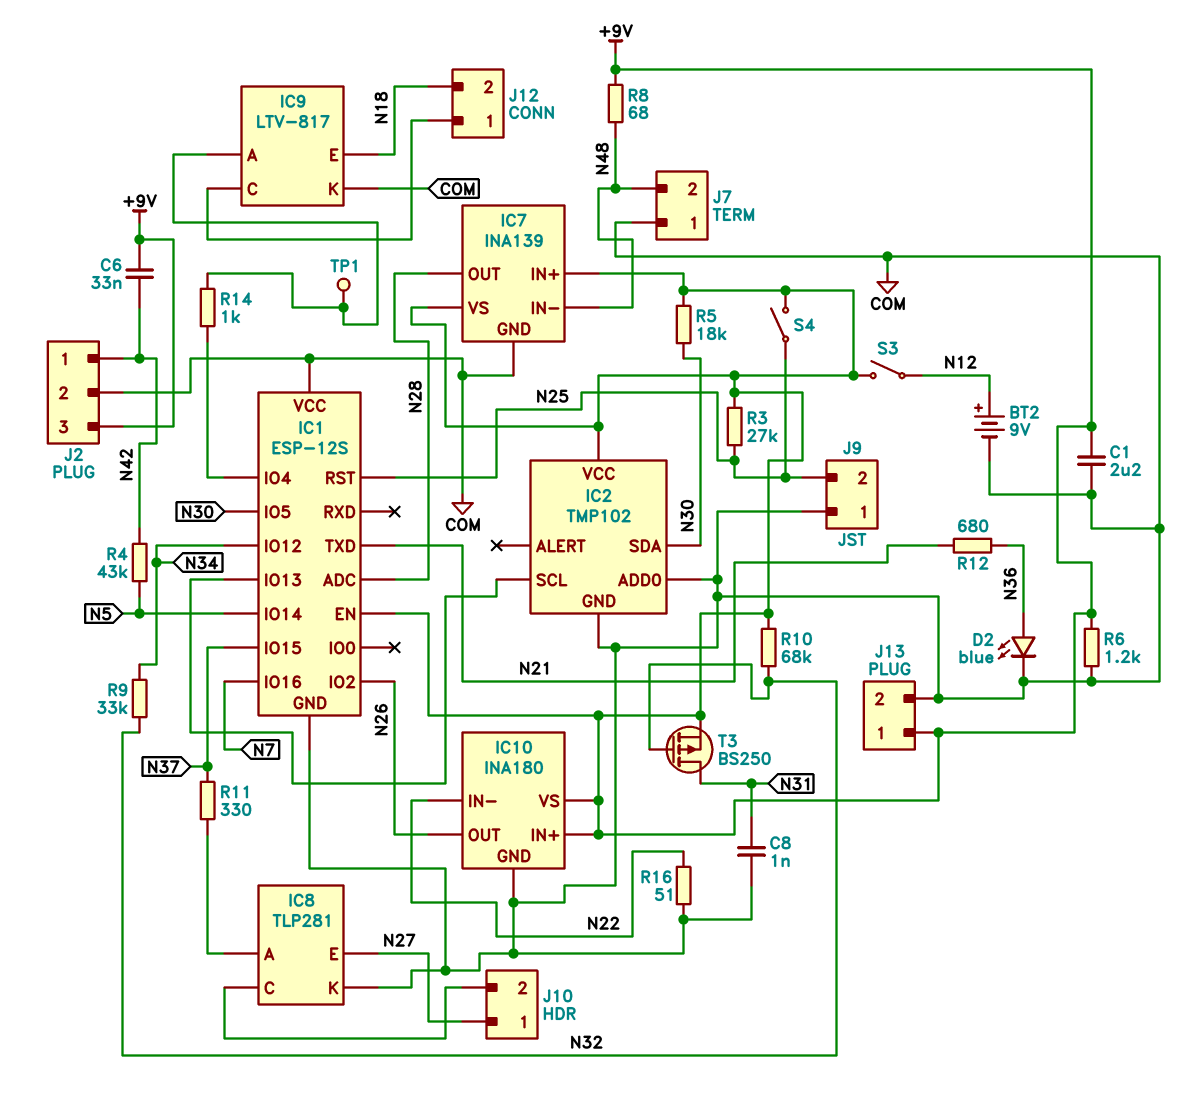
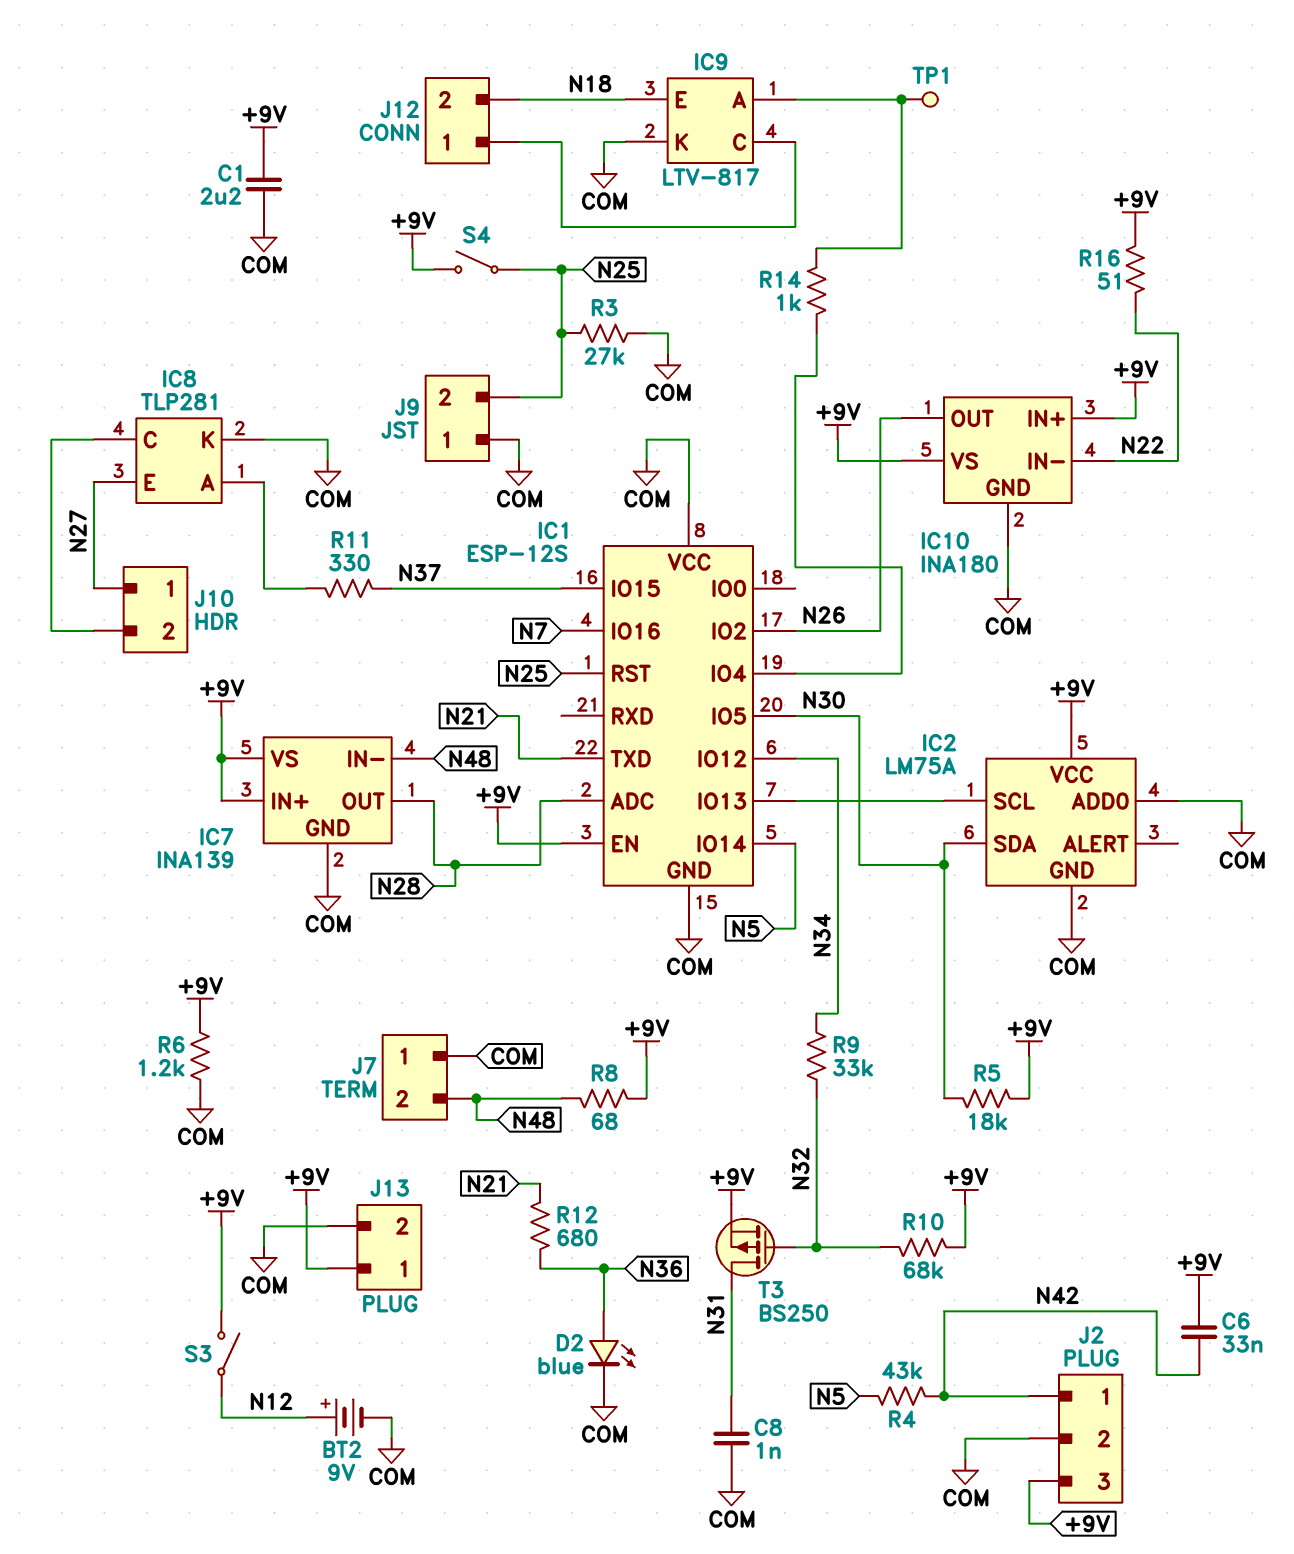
IC2: TMP102 -> LM75A
R3: 27k (+9V, N25) -> 27k (COM, N25)
R16: 51 (COM, N22) -> 51 (+9V, N22)

